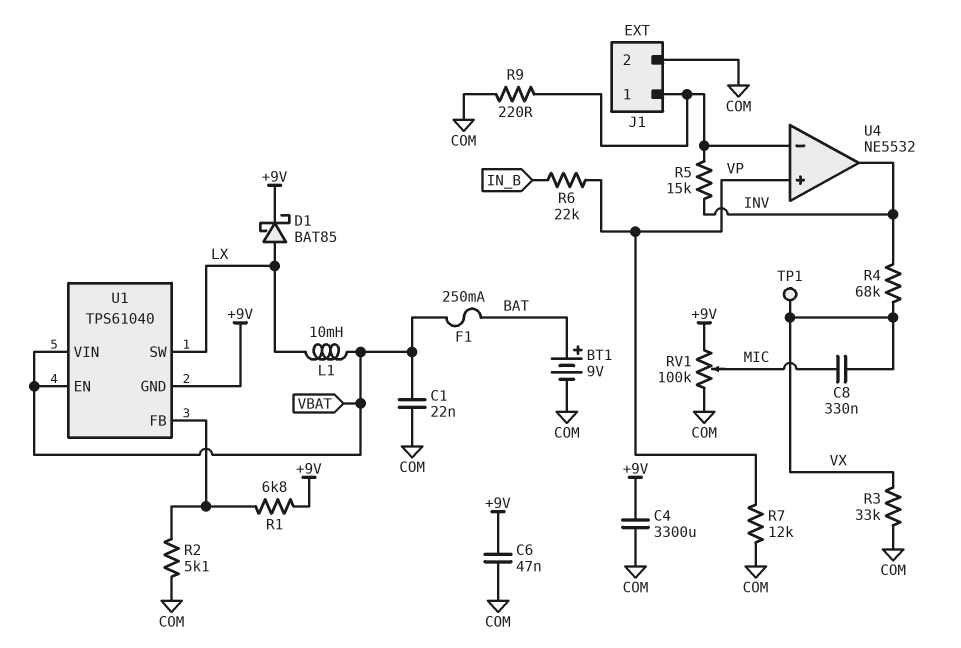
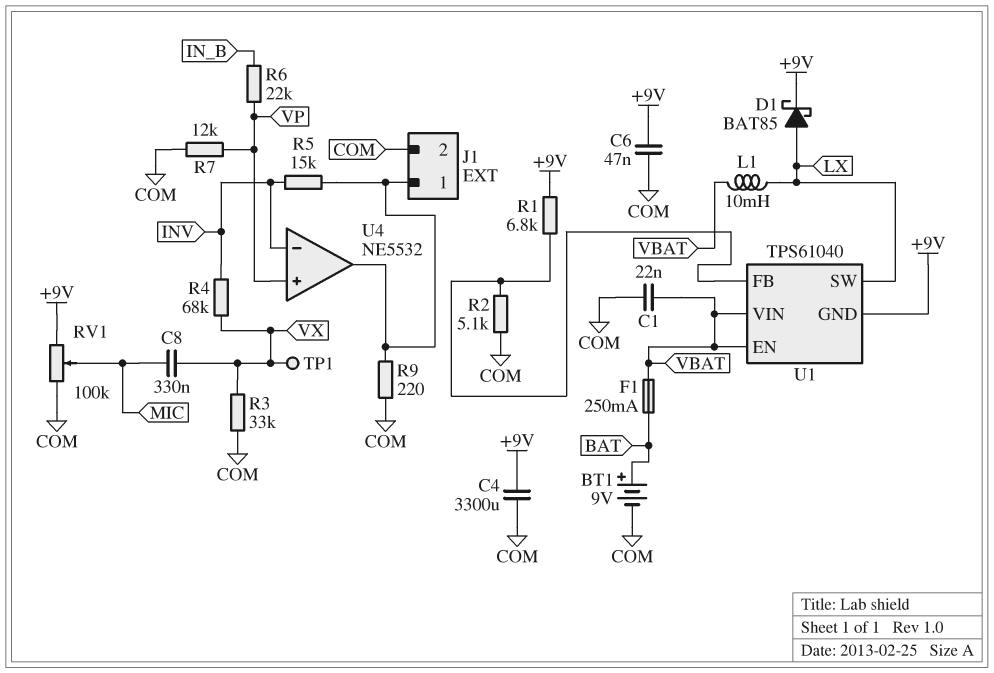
U4 pin in-: J1/1 -> INV
U4 pin out: INV -> J1/1

